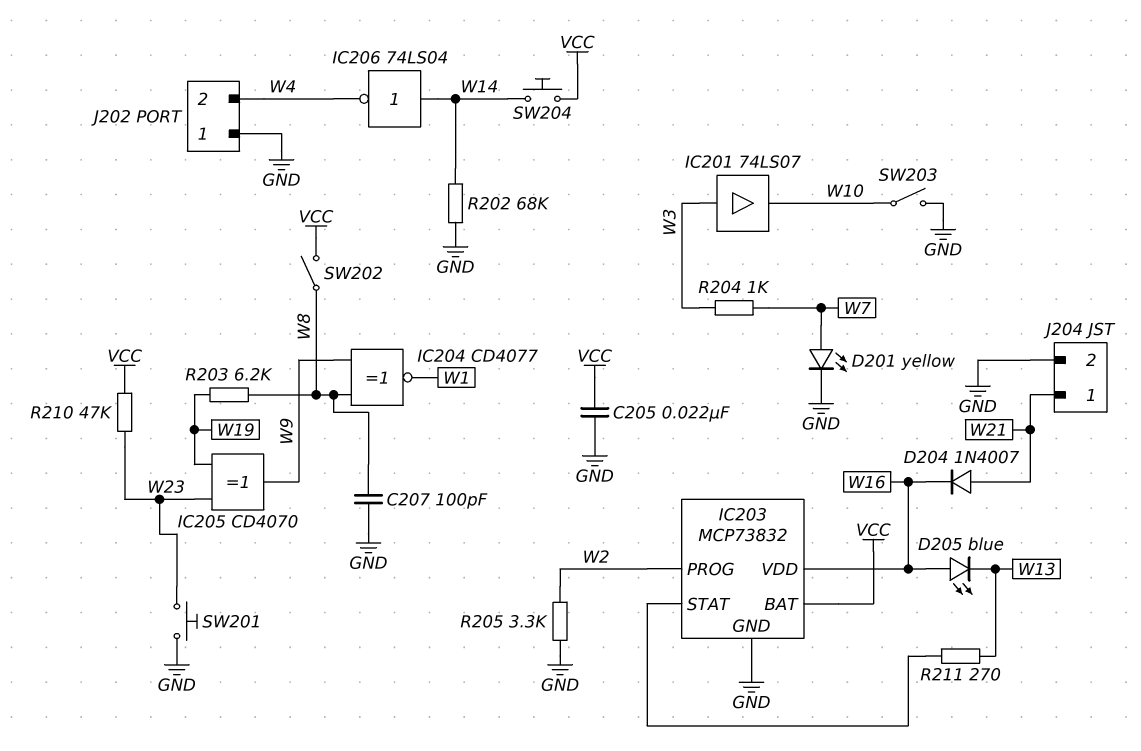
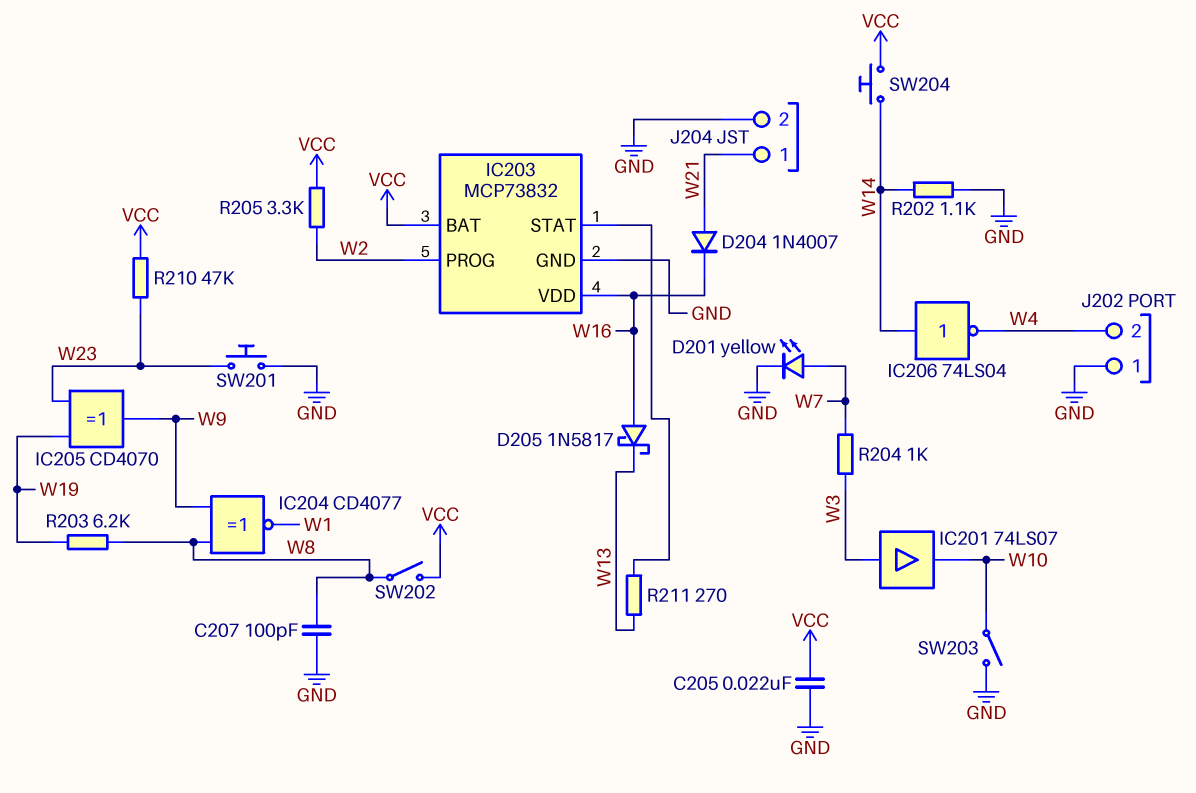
D205: LED blue (A W16, K W13) -> schottky 1N5817 (A W16, K W13)
R202: 68k (GND, W14) -> 1.1k (GND, W14)
R205: 3.3k (GND, W2) -> 3.3k (VCC, W2)

